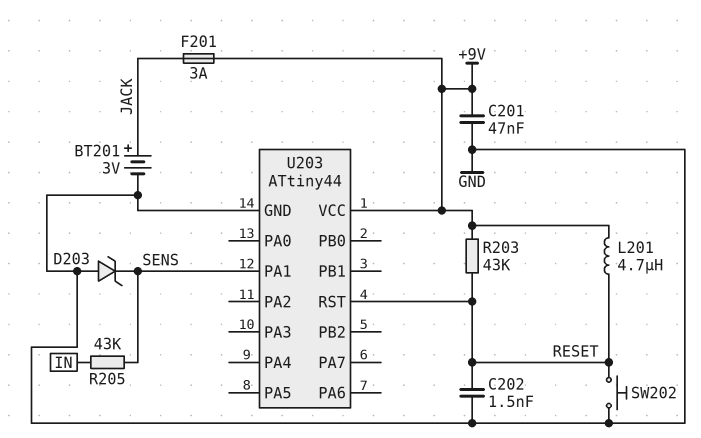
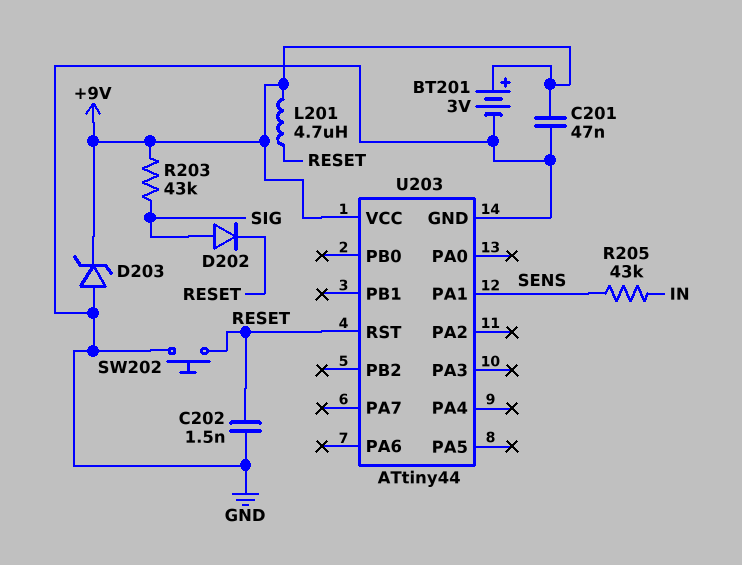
BT201: 3V (plus JACK, minus GND) -> 3V (plus +9V, minus GND)
D202: none -> diode (A SIG, K RESET)
D203: zener (A GND, K SENS) -> zener (A GND, K +9V)
F201: 3A (+9V, JACK) -> none
R203: 43k (+9V, RESET) -> 43k (+9V, SIG)

